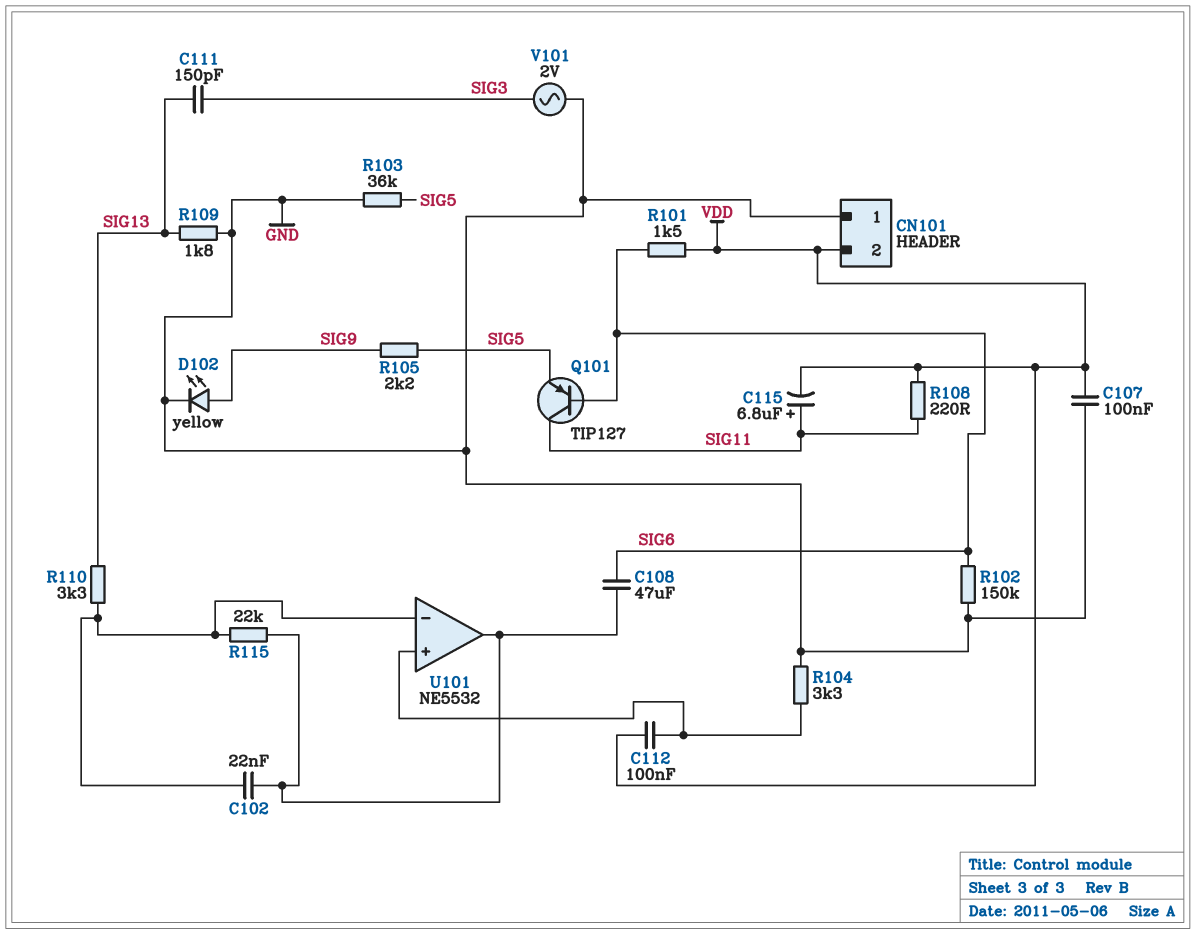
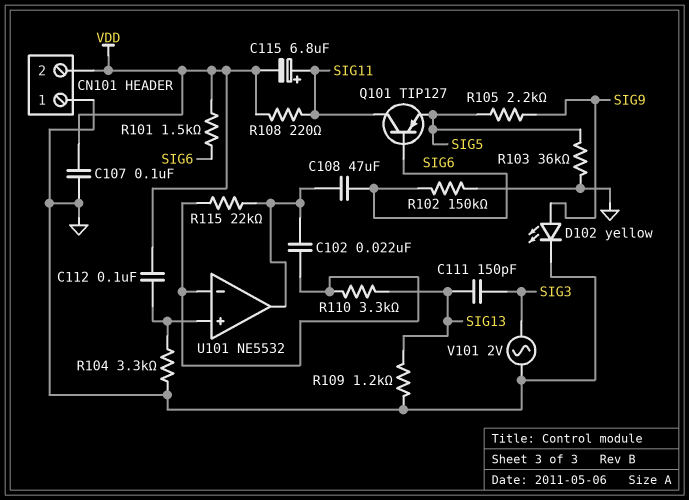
R109: 1.8k (GND, SIG13) -> 1.2k (GND, SIG13)

